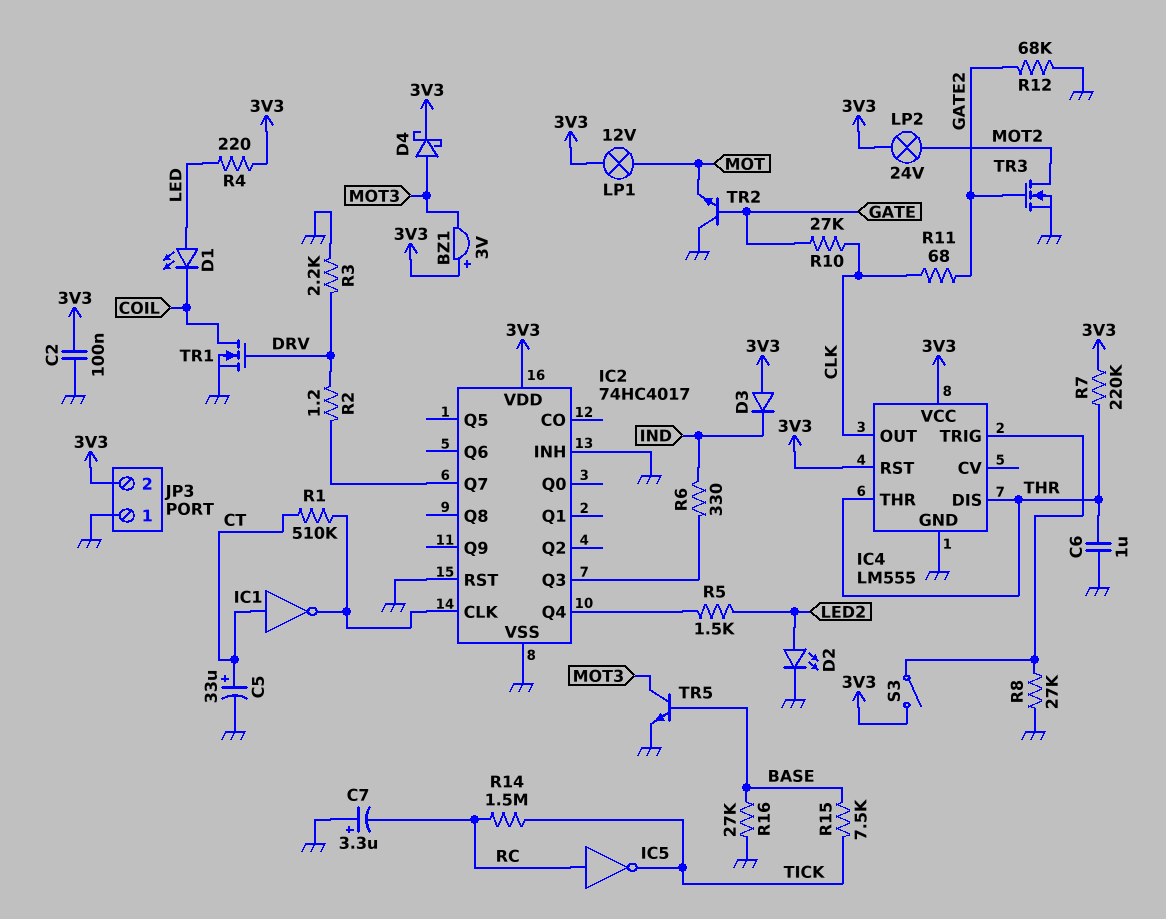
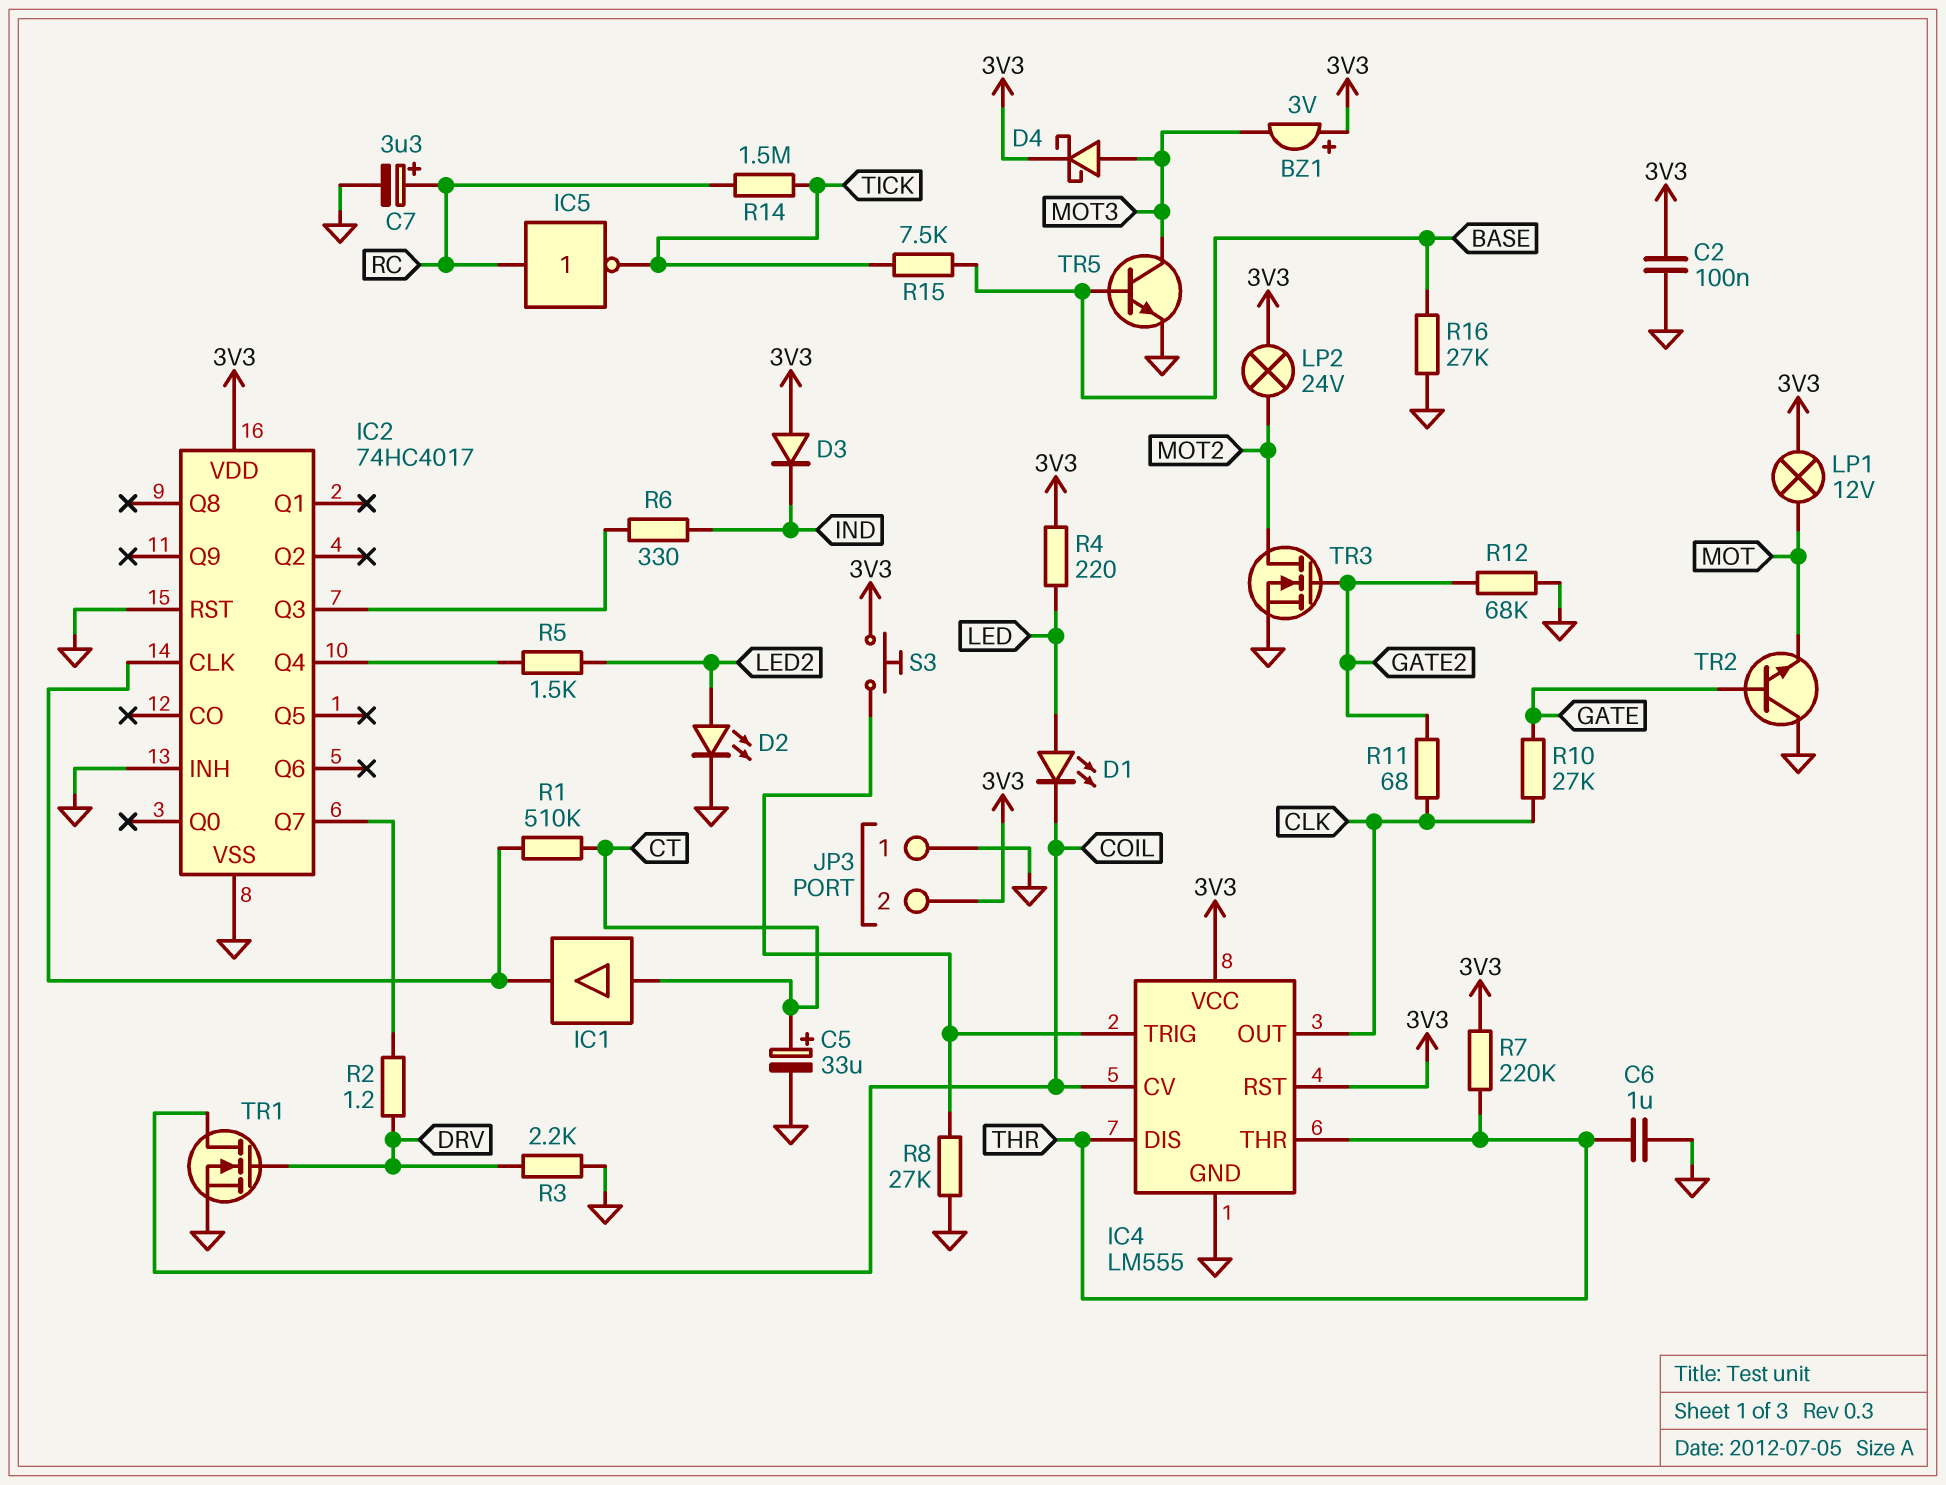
C7: 3.3uF (plus GND, minus RC) -> 3.3uF (plus RC, minus GND)
IC1: NOT (in CT, out IC2/CLK) -> buffer (in CT, out IC2/CLK)
IC4 pin CV: none -> COIL
S3: switch (3V3, IC4/TRIG) -> button (3V3, IC4/TRIG)

